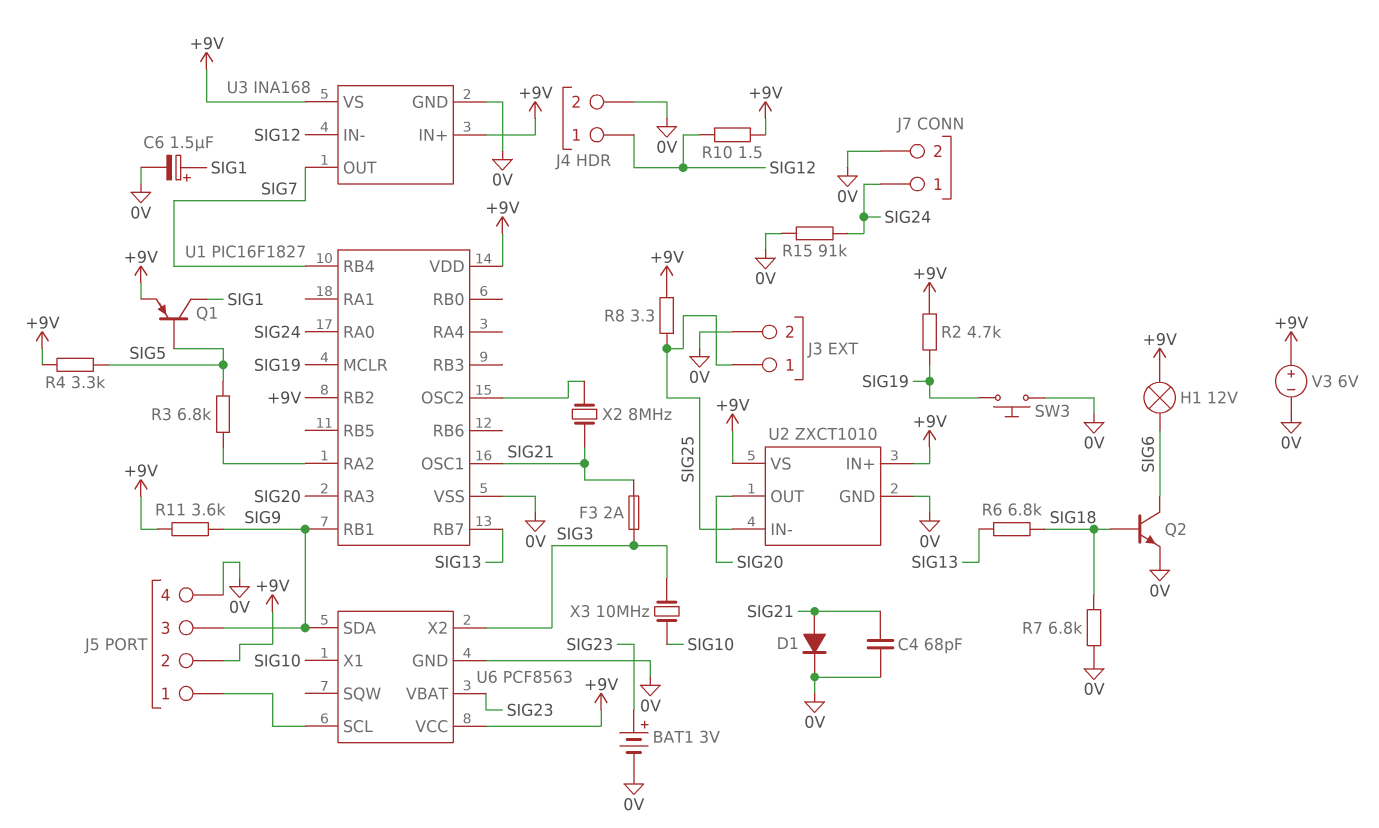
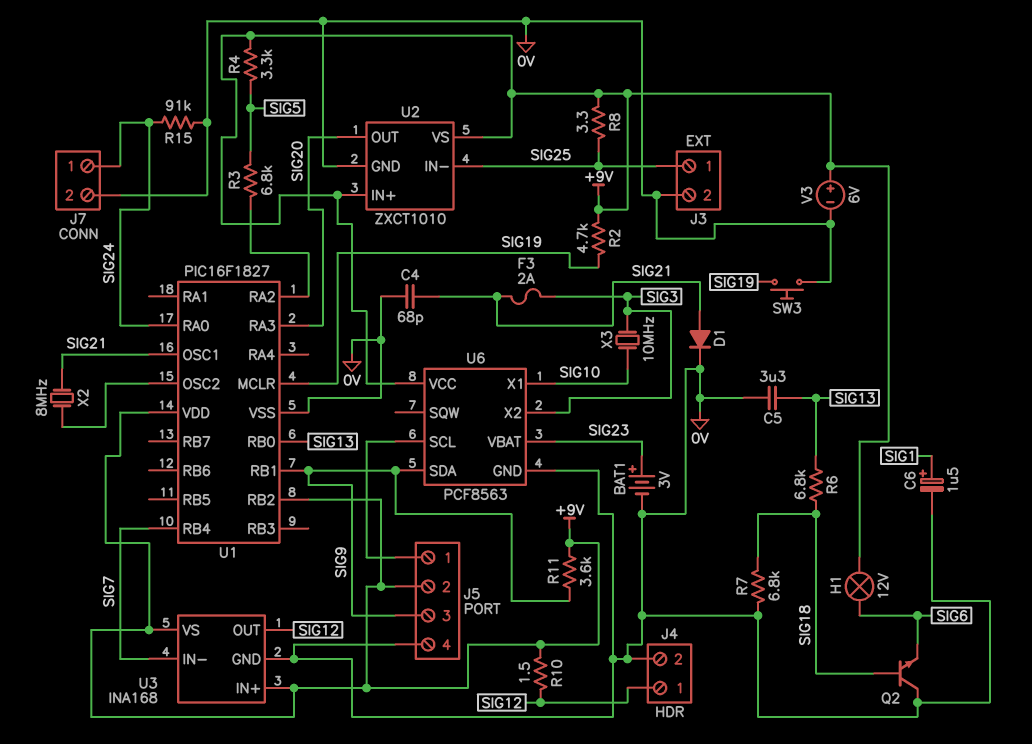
C5: none -> 3.3uF (0V, SIG13)
Q1: PNP (B SIG5, C SIG1, E +9V) -> none
Q2: NPN (B SIG18, C SIG6, E 0V) -> NPN (B SIG18, C 0V, E SIG6)
U1 pin RB0: none -> SIG13
U1 pin RB7: SIG13 -> none
U3 pin IN-: SIG12 -> SIG7
U3 pin OUT: SIG7 -> SIG12

